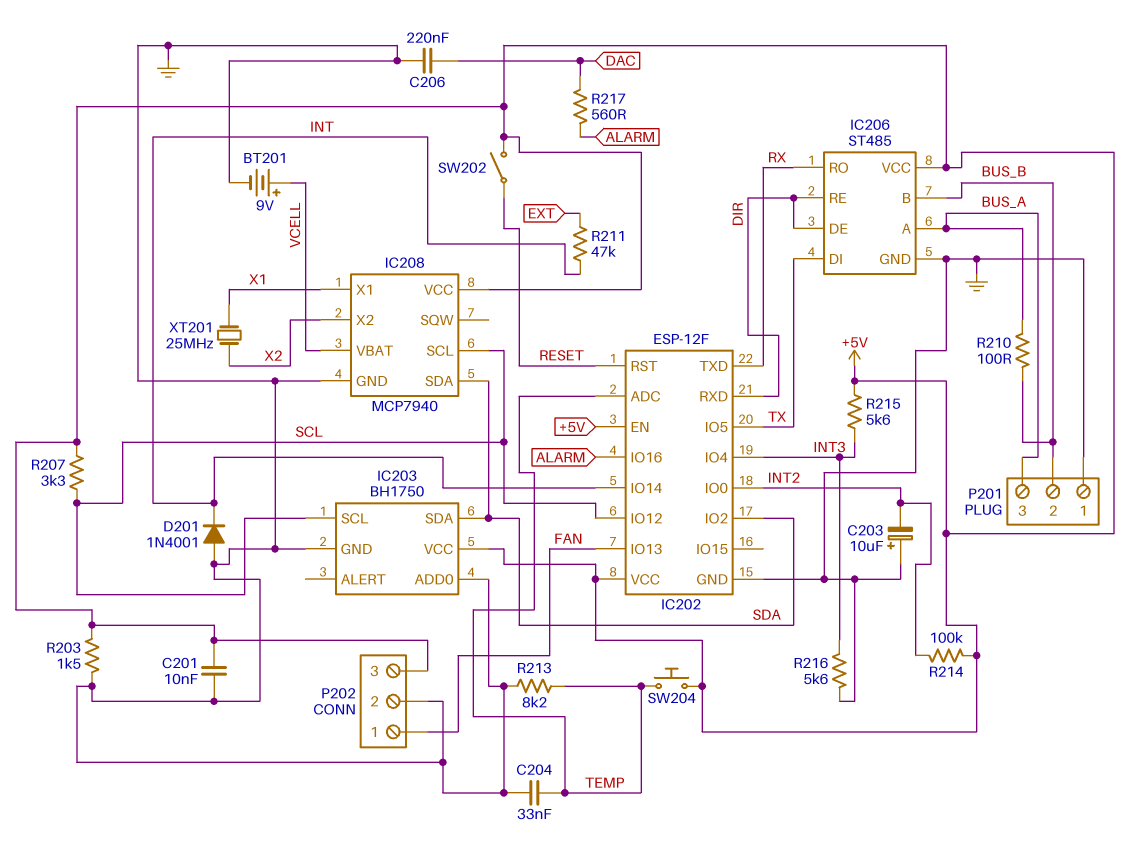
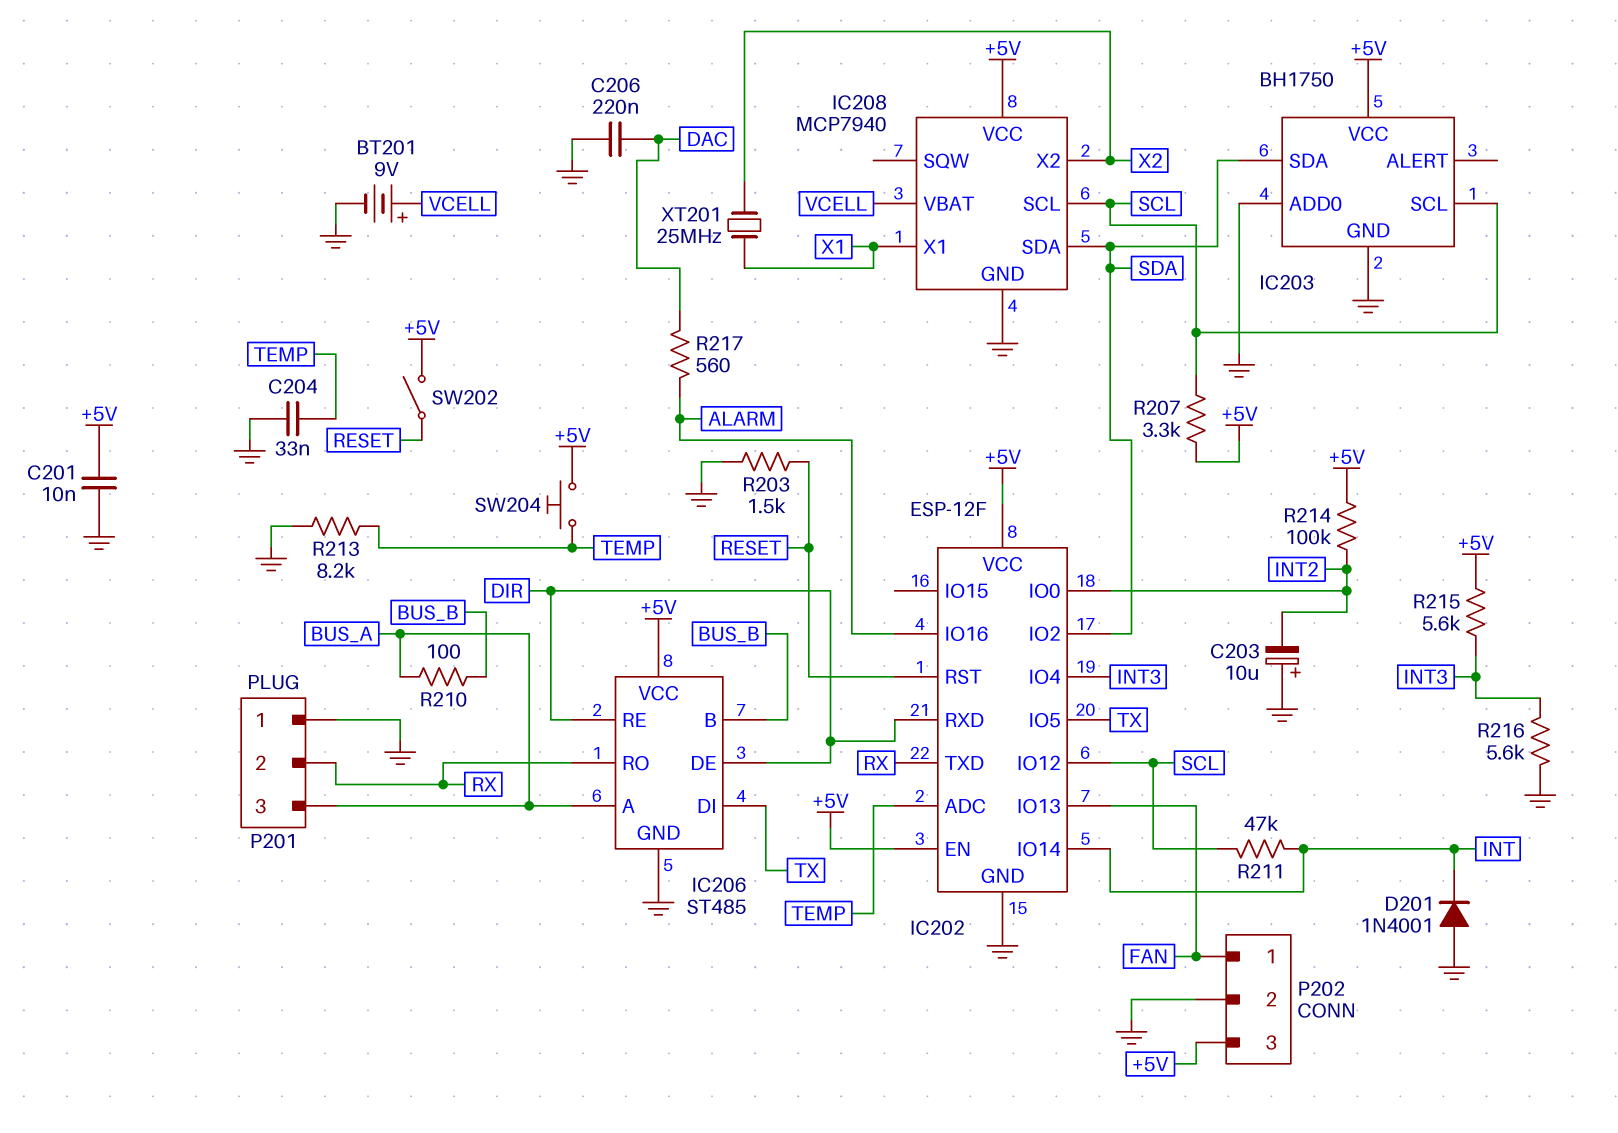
P201 pin 2: BUS_B -> RX
R203: 1.5k (+5V, GND) -> 1.5k (GND, RESET)
R211: 47k (EXT, INT) -> 47k (INT, SCL)

